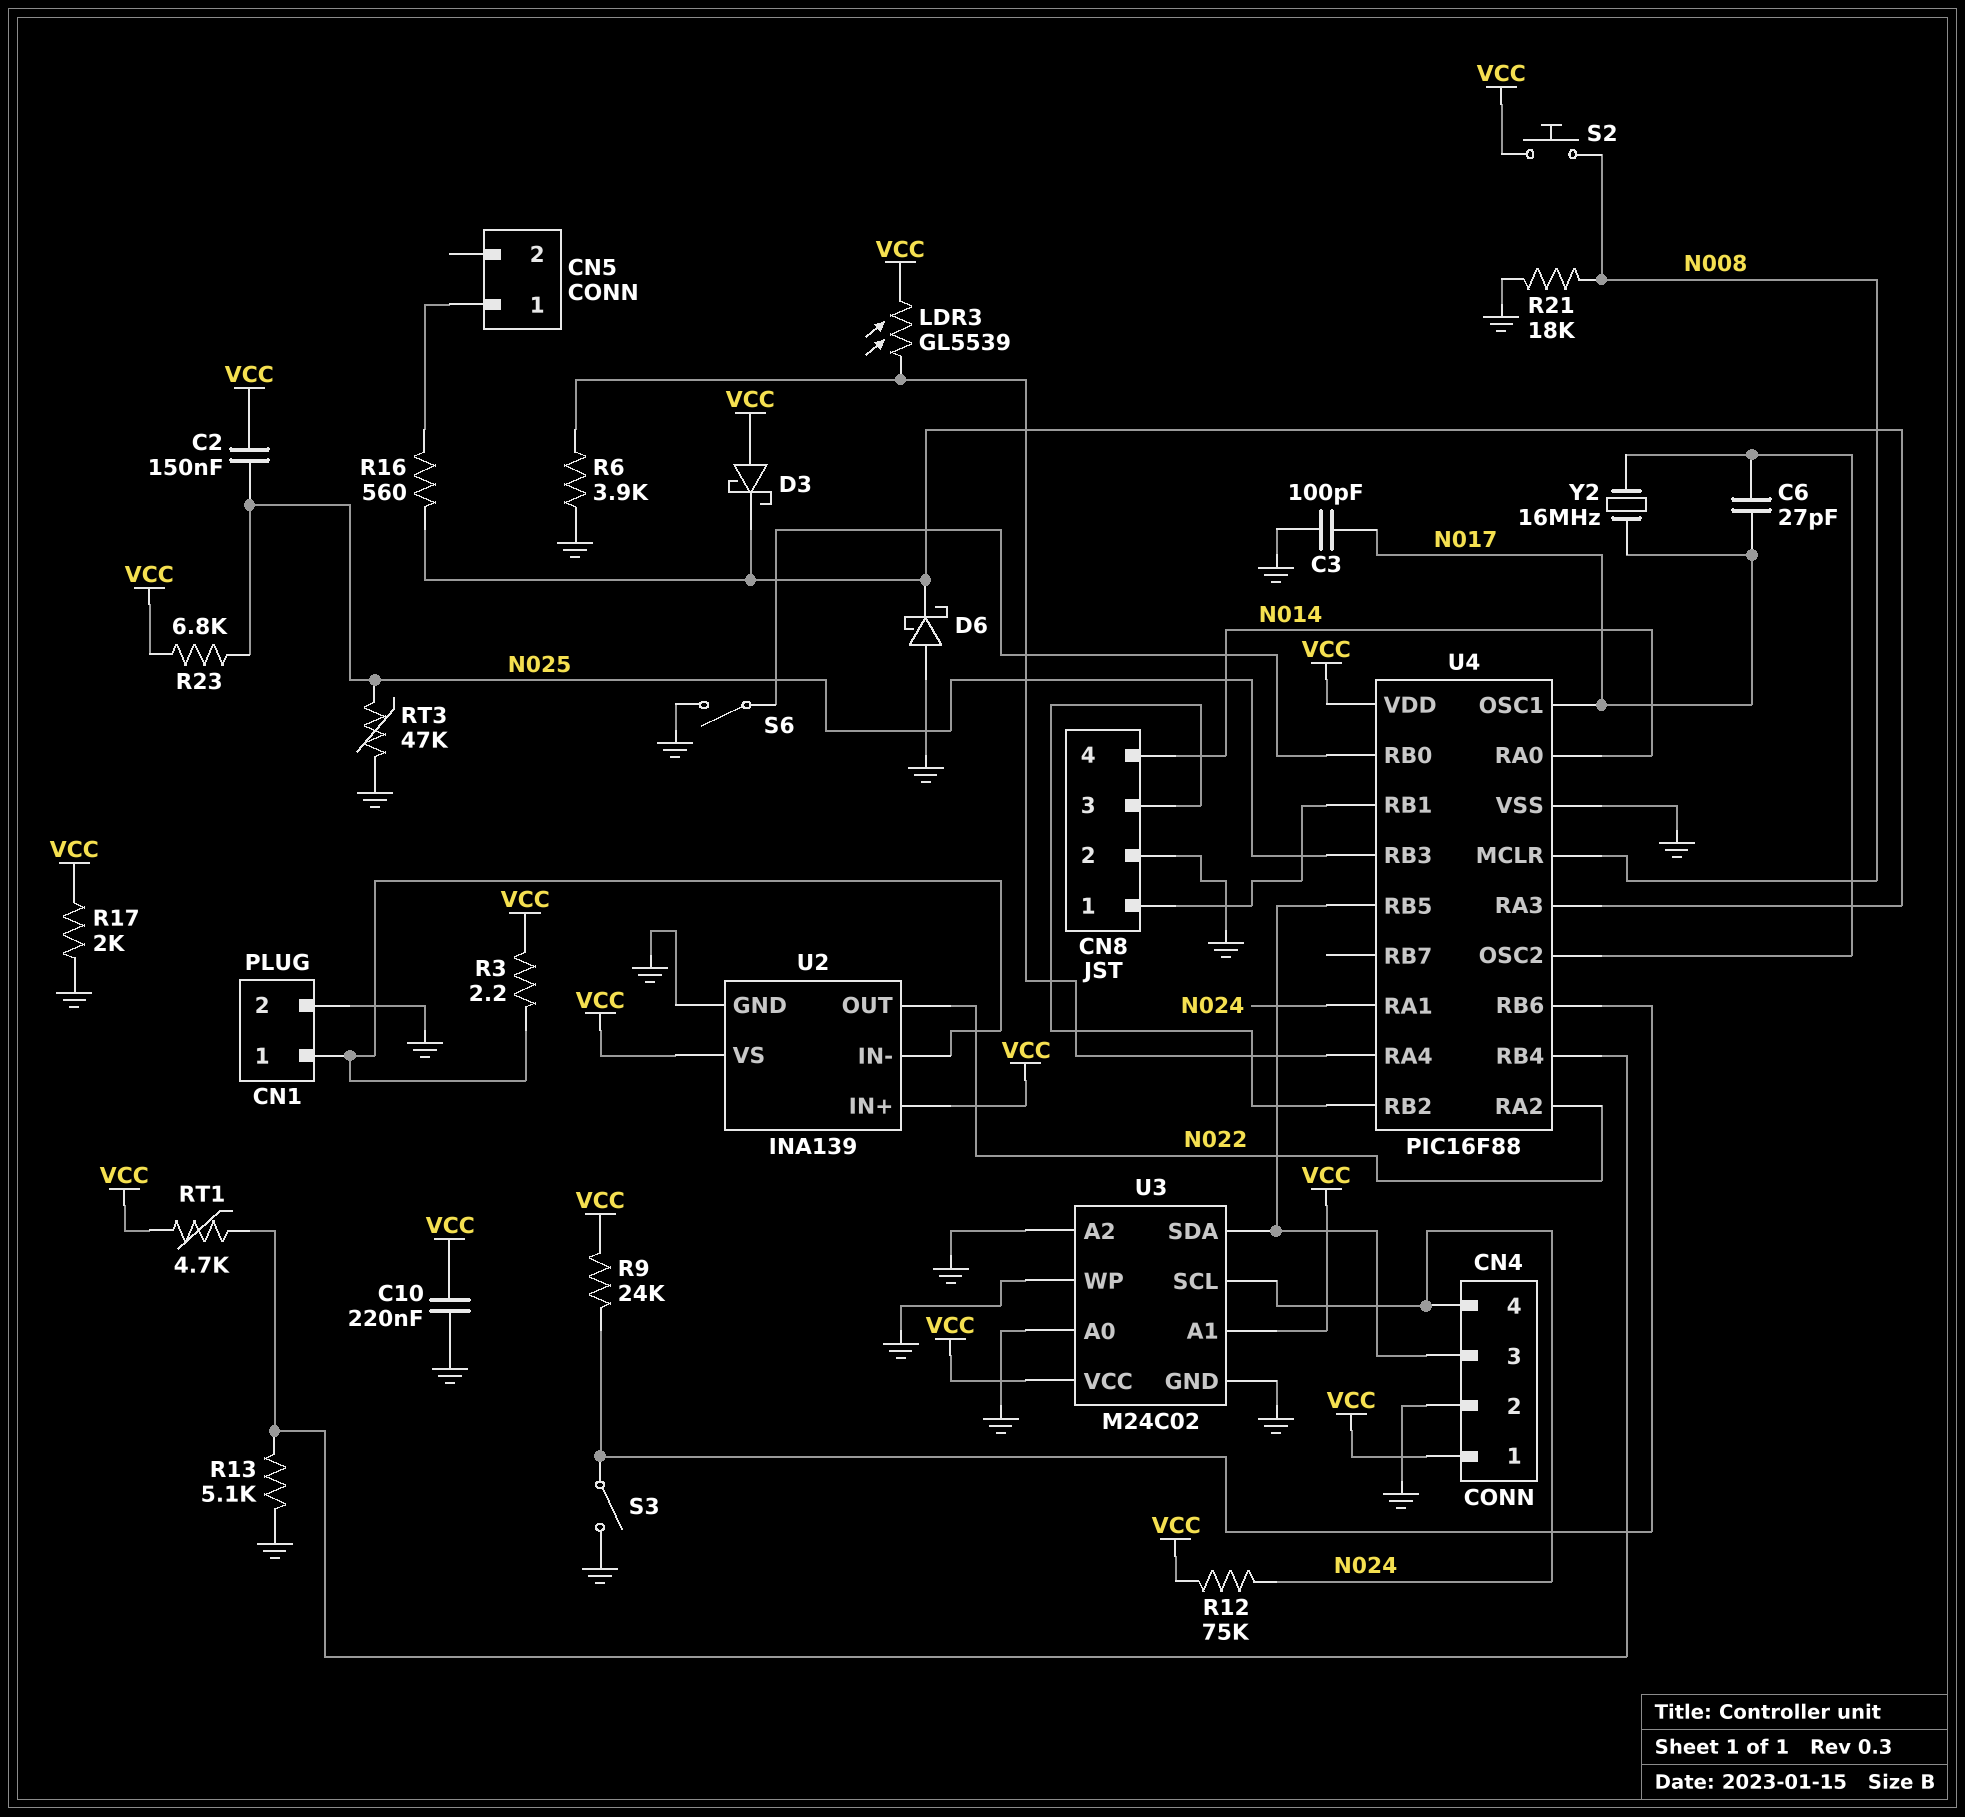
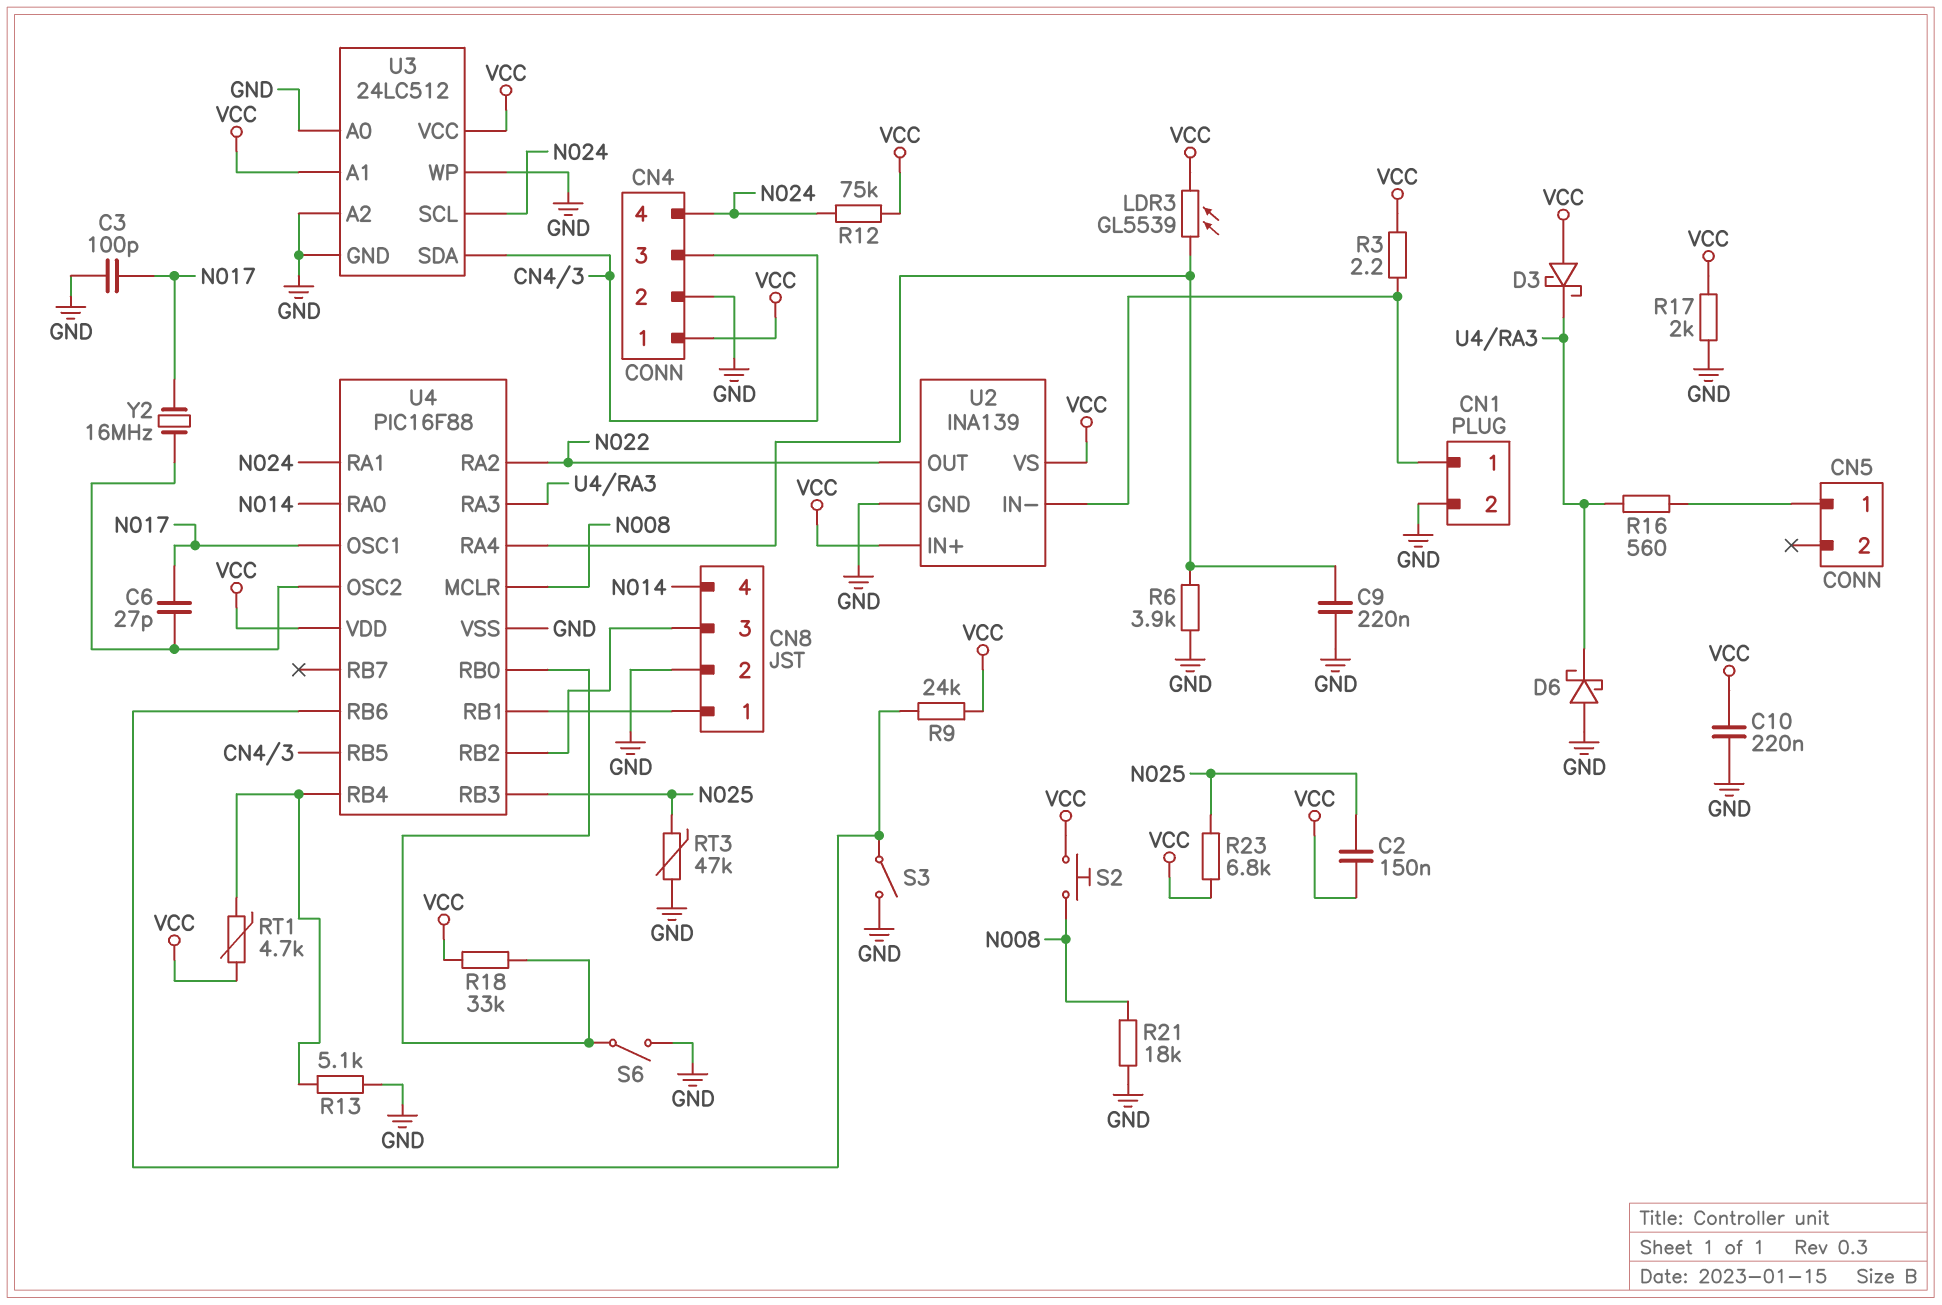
C9: none -> 220nF (GND, U4/RA4)
R18: none -> 33k (U4/RB0, VCC)
U3: M24C02 -> 24LC512

